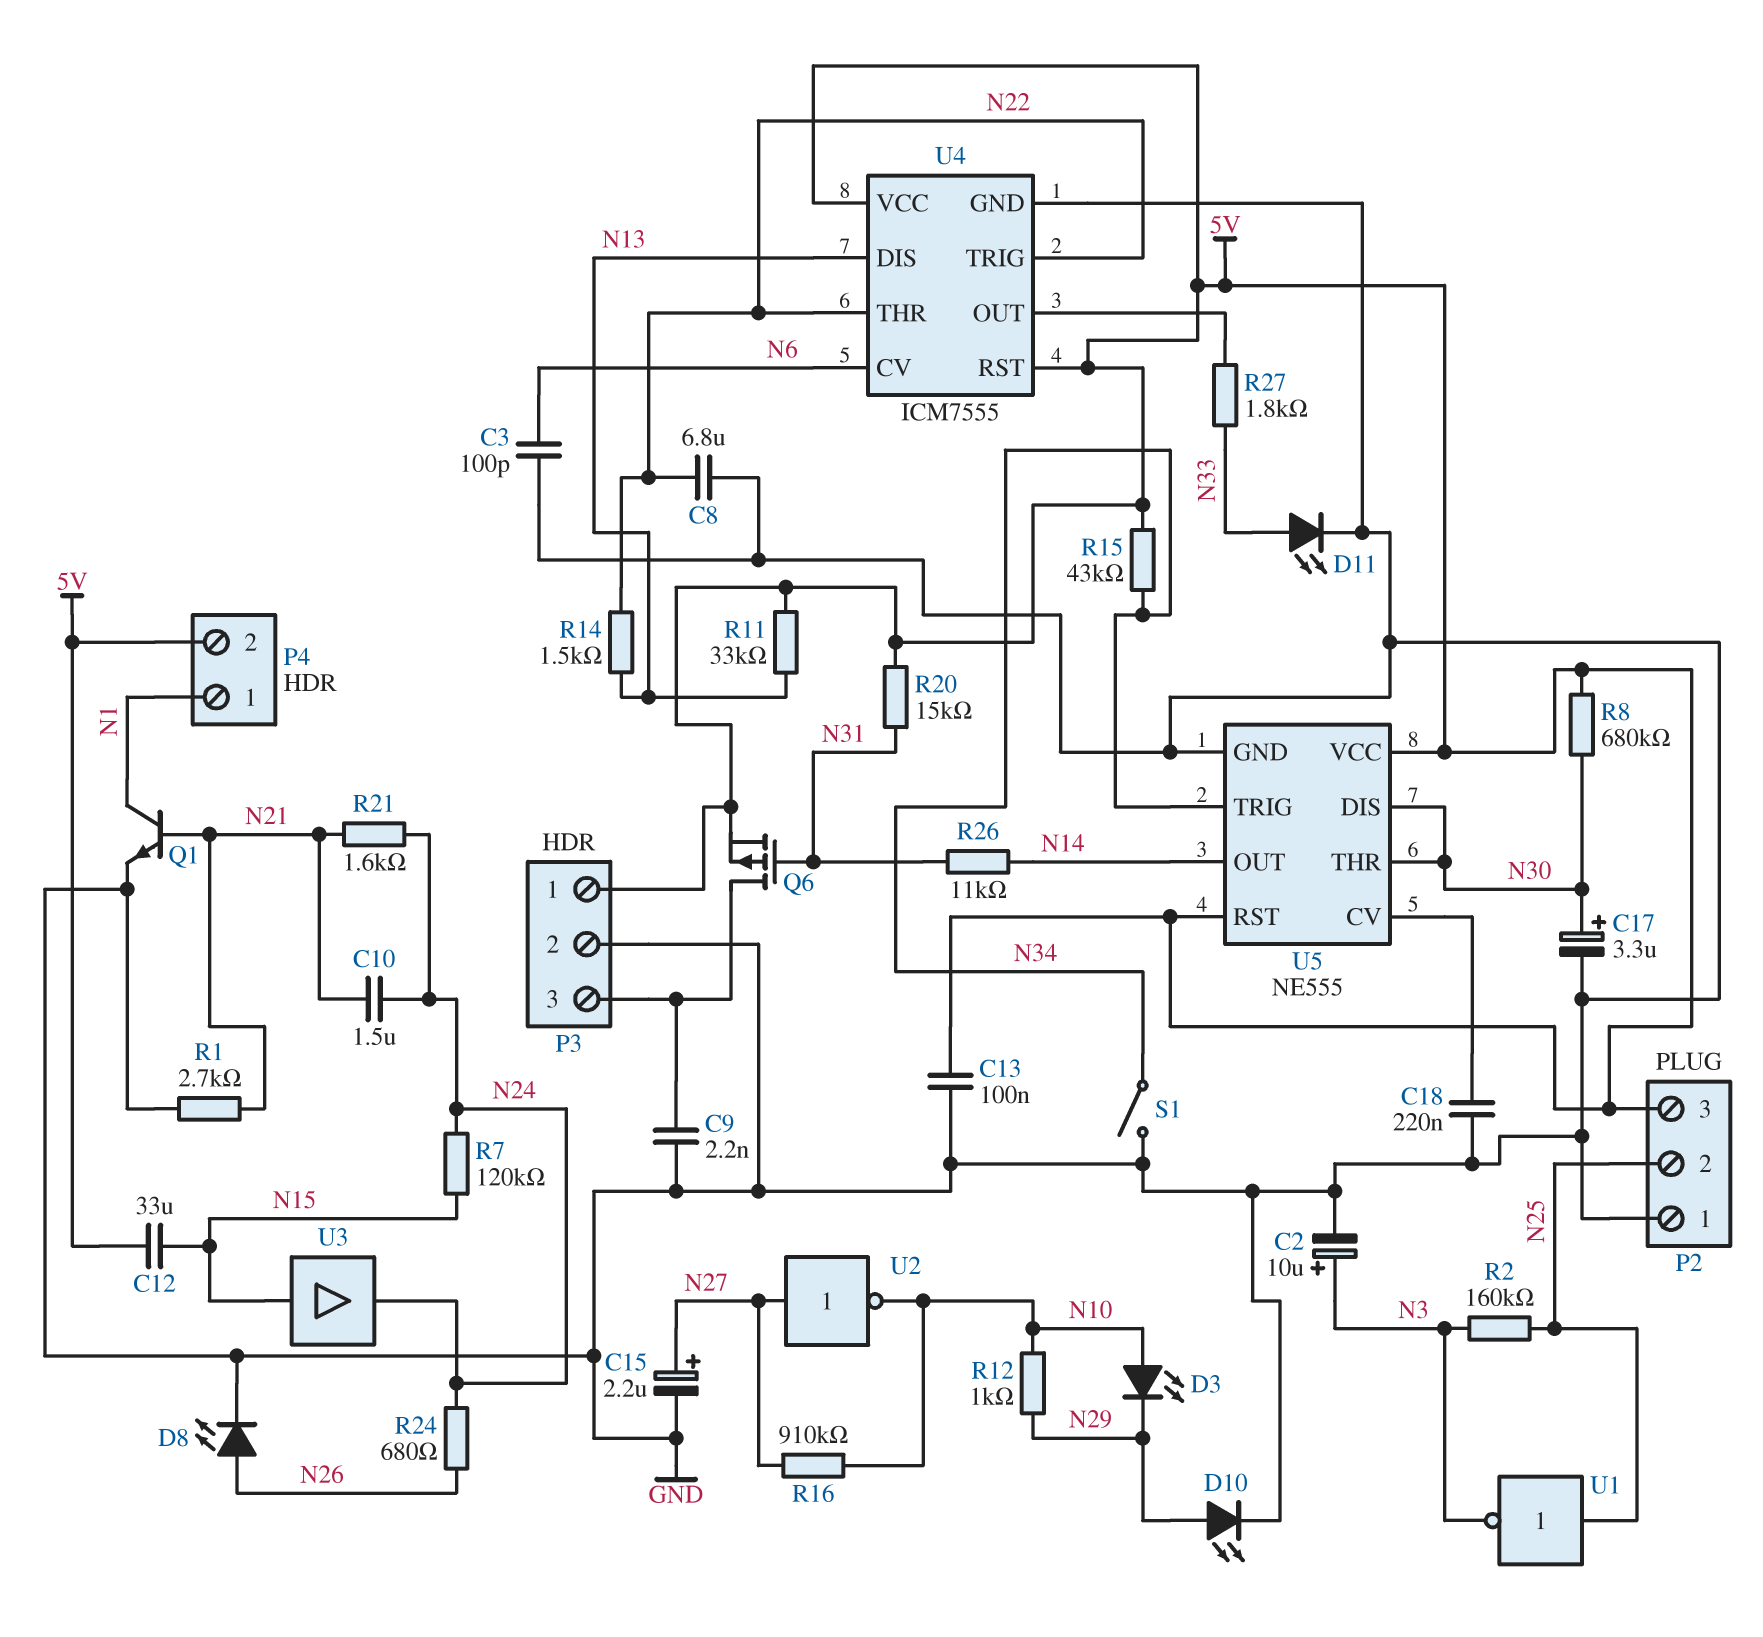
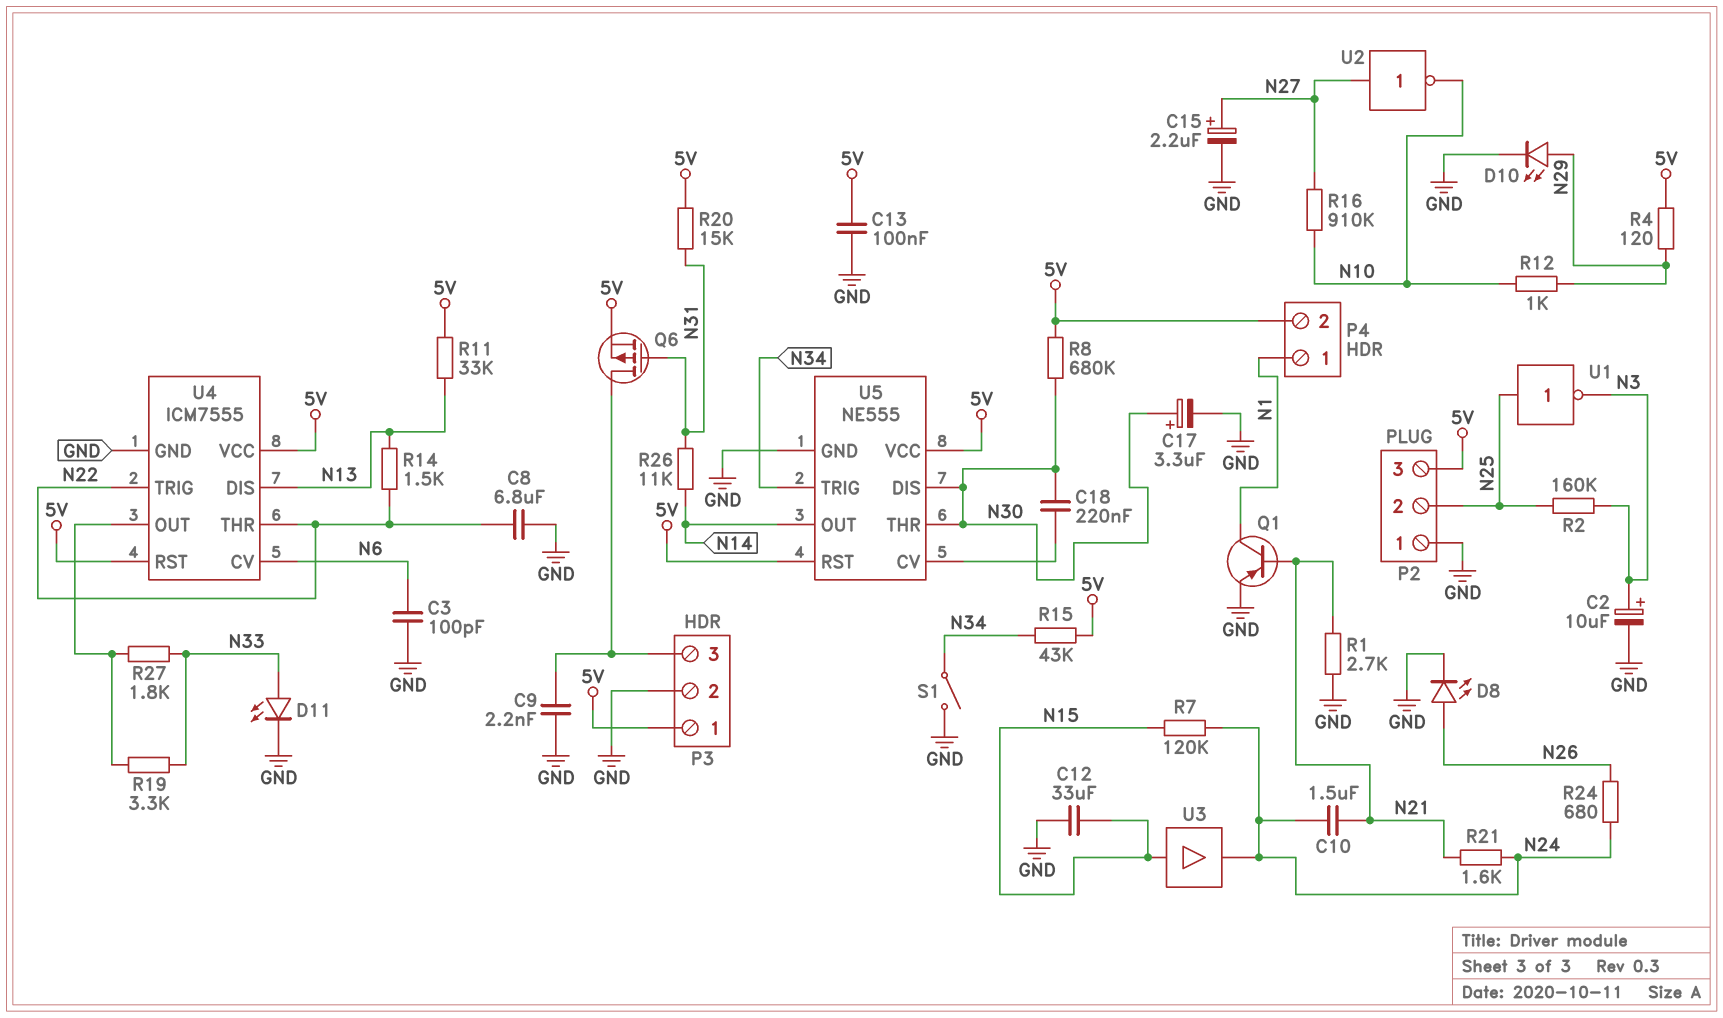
C12: 33uF (5V, N15) -> 33uF (GND, N15)
C18: 220nF (GND, U5/CV) -> 220nF (N30, U5/CV)
D3: LED (A N10, K N29) -> none
Q1: NPN (B N21, C N1, E GND) -> PNP (B N21, C N1, E GND)
R4: none -> 120 (5V, N29)
R19: none -> 3.3k (N33, U4/OUT)

